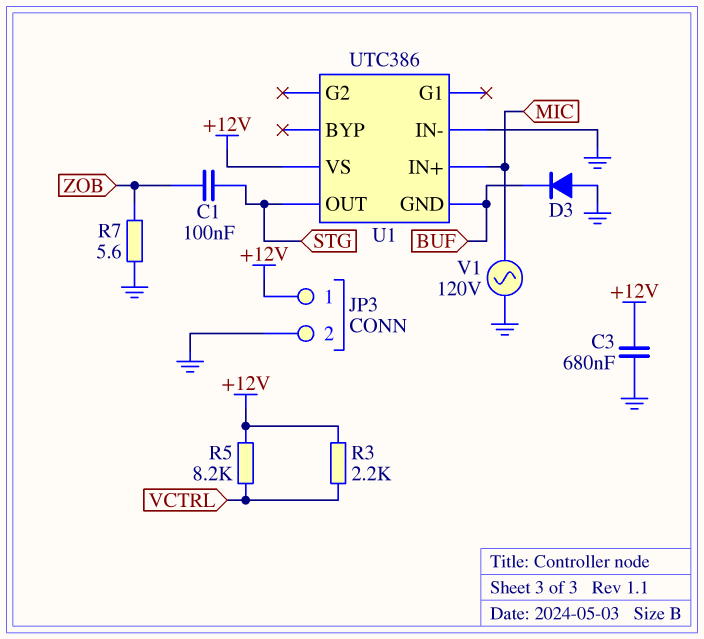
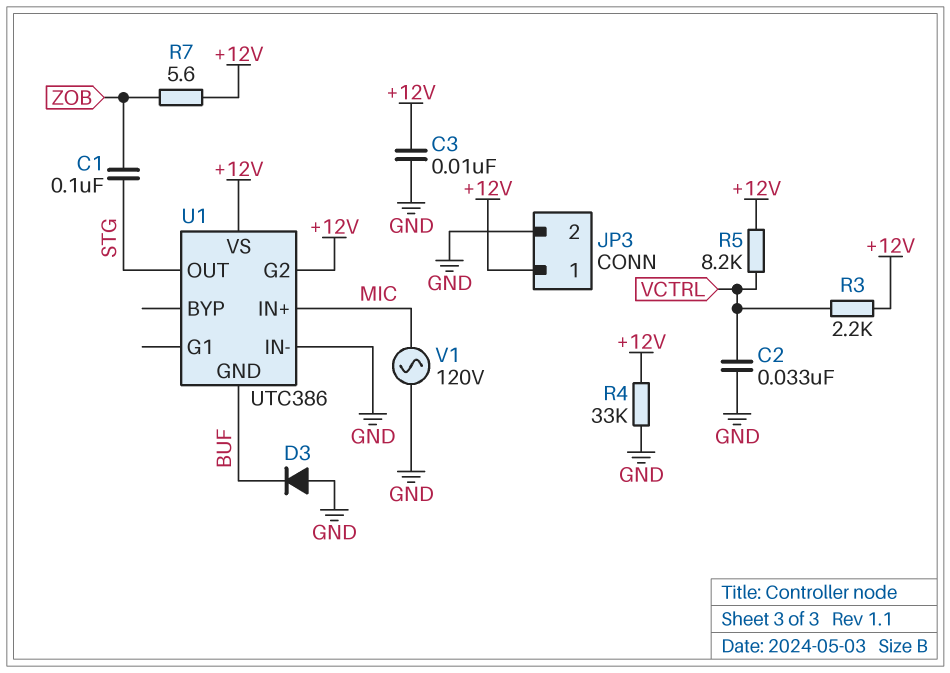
C2: none -> 33nF (GND, VCTRL)
C3: 680nF (+12V, GND) -> 10nF (+12V, GND)
R4: none -> 33k (+12V, GND)
R7: 5.6 (GND, ZOB) -> 5.6 (+12V, ZOB)
U1 pin G2: none -> +12V

